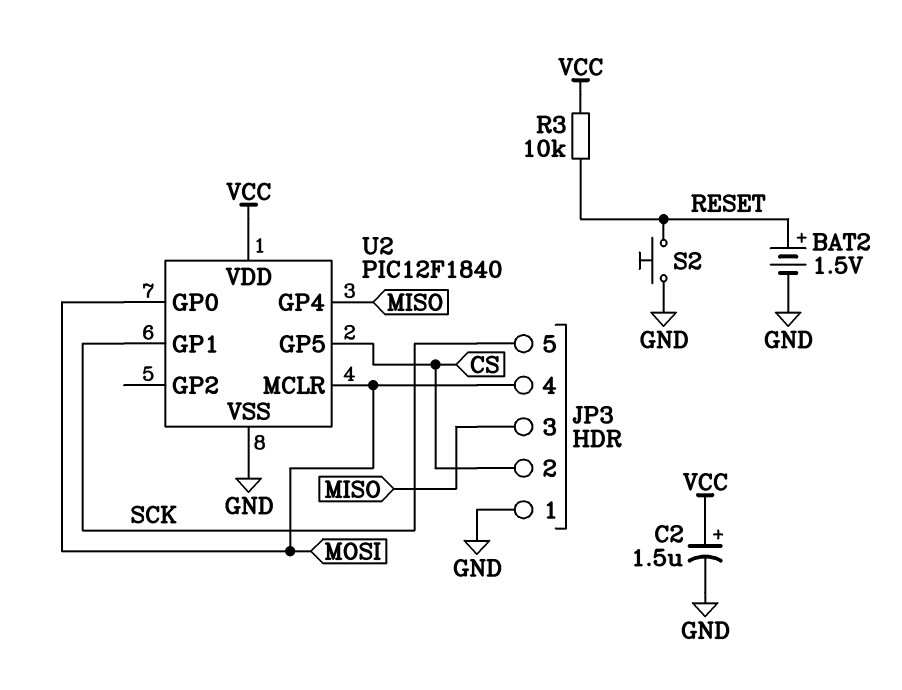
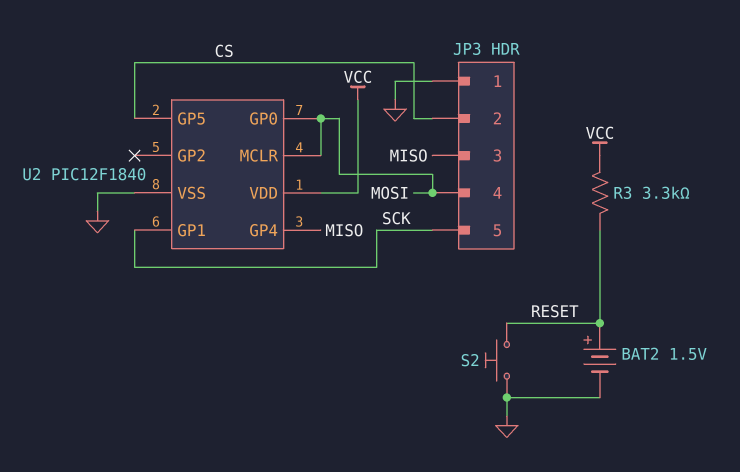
C2: 1.5uF (plus VCC, minus GND) -> none
R3: 10k (RESET, VCC) -> 3.3k (RESET, VCC)

